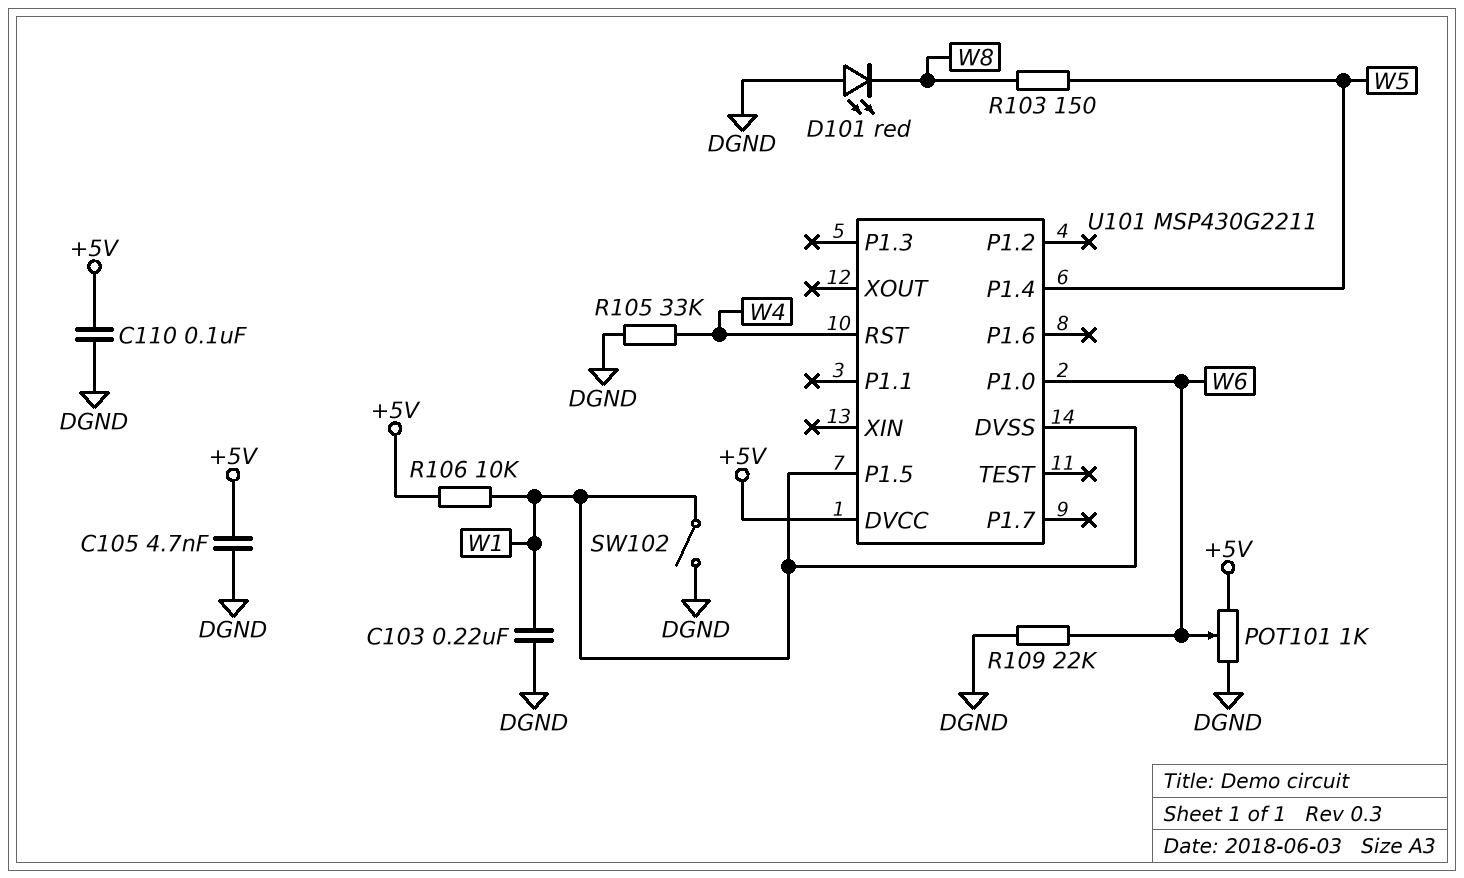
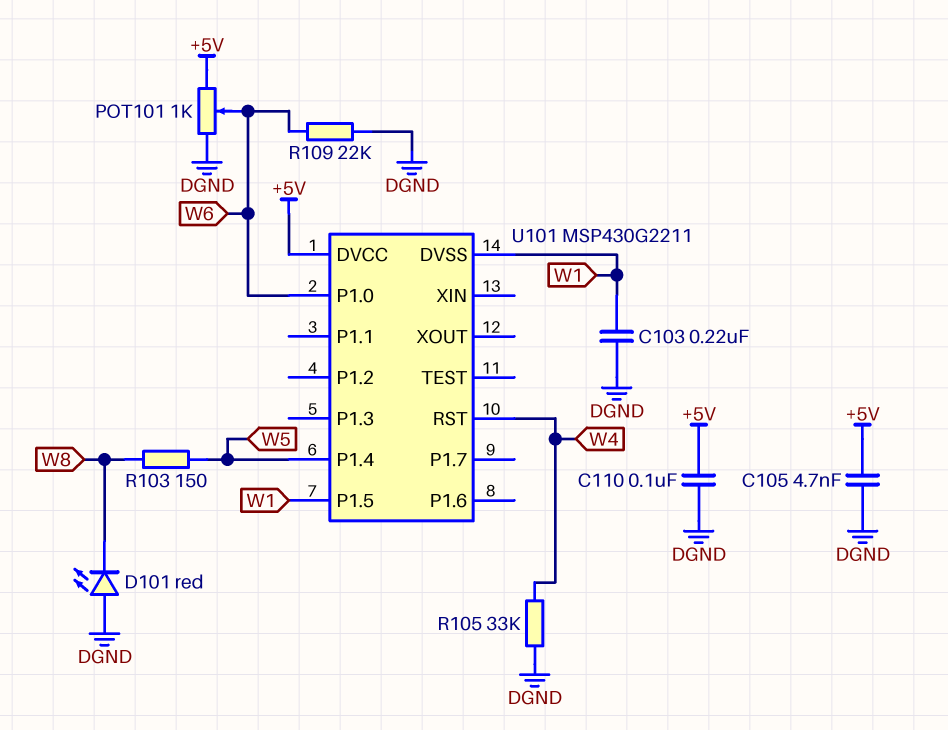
R106: 10k (+5V, W1) -> none
SW102: switch (DGND, W1) -> none

